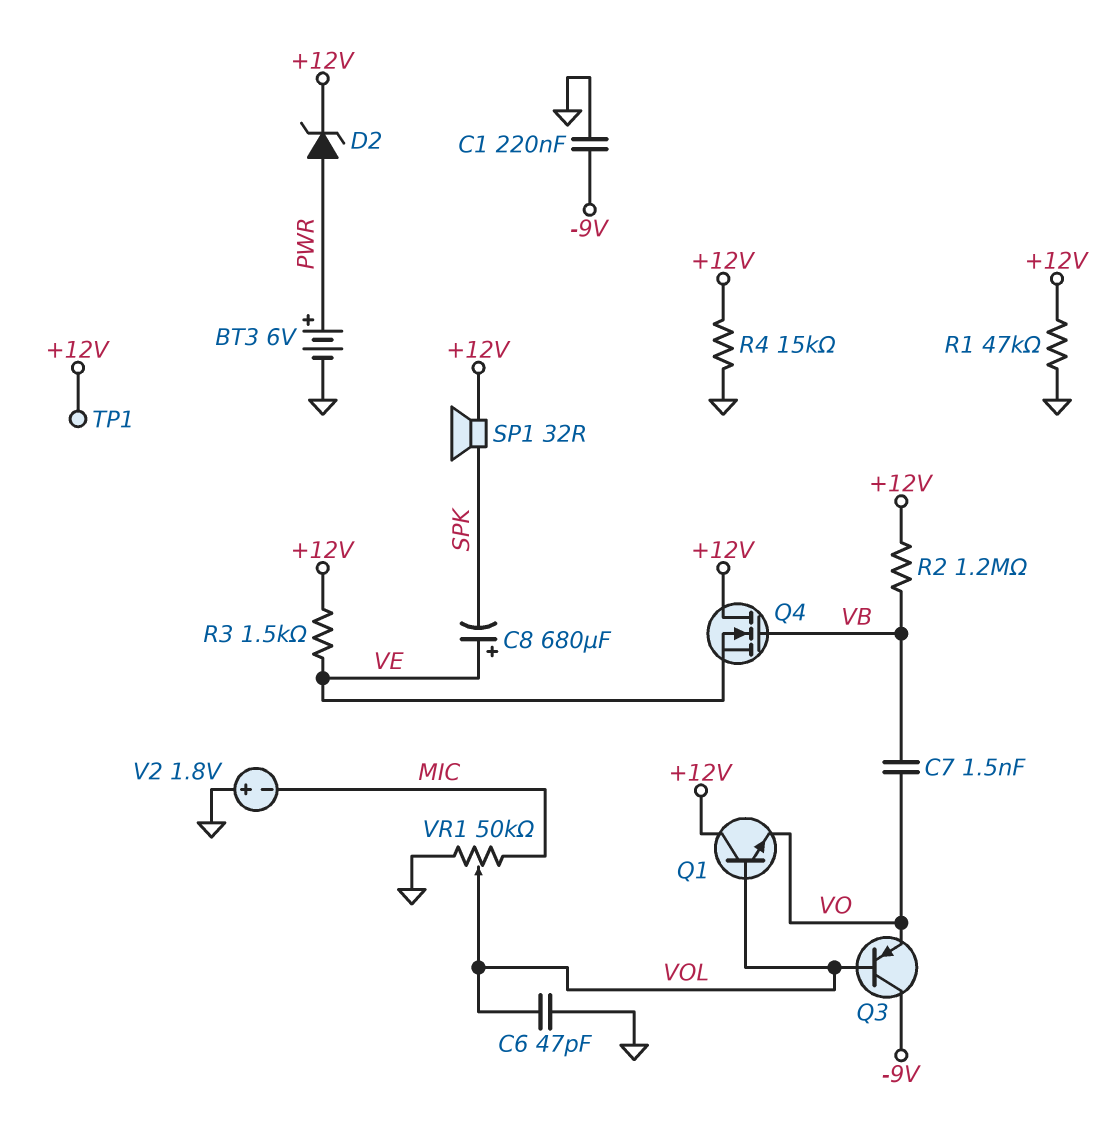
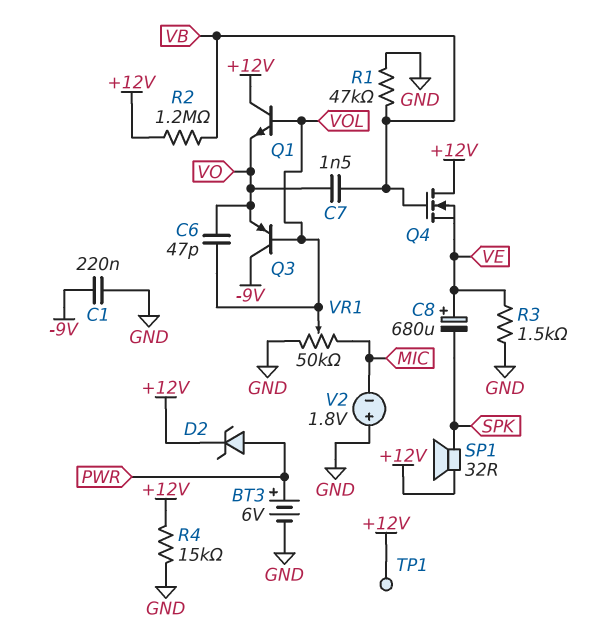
C6: 47pF (GND, VOL) -> 47pF (VO, VOL)
R1: 47k (+12V, GND) -> 47k (GND, VB)
R3: 1.5k (+12V, VE) -> 1.5k (GND, VE)

